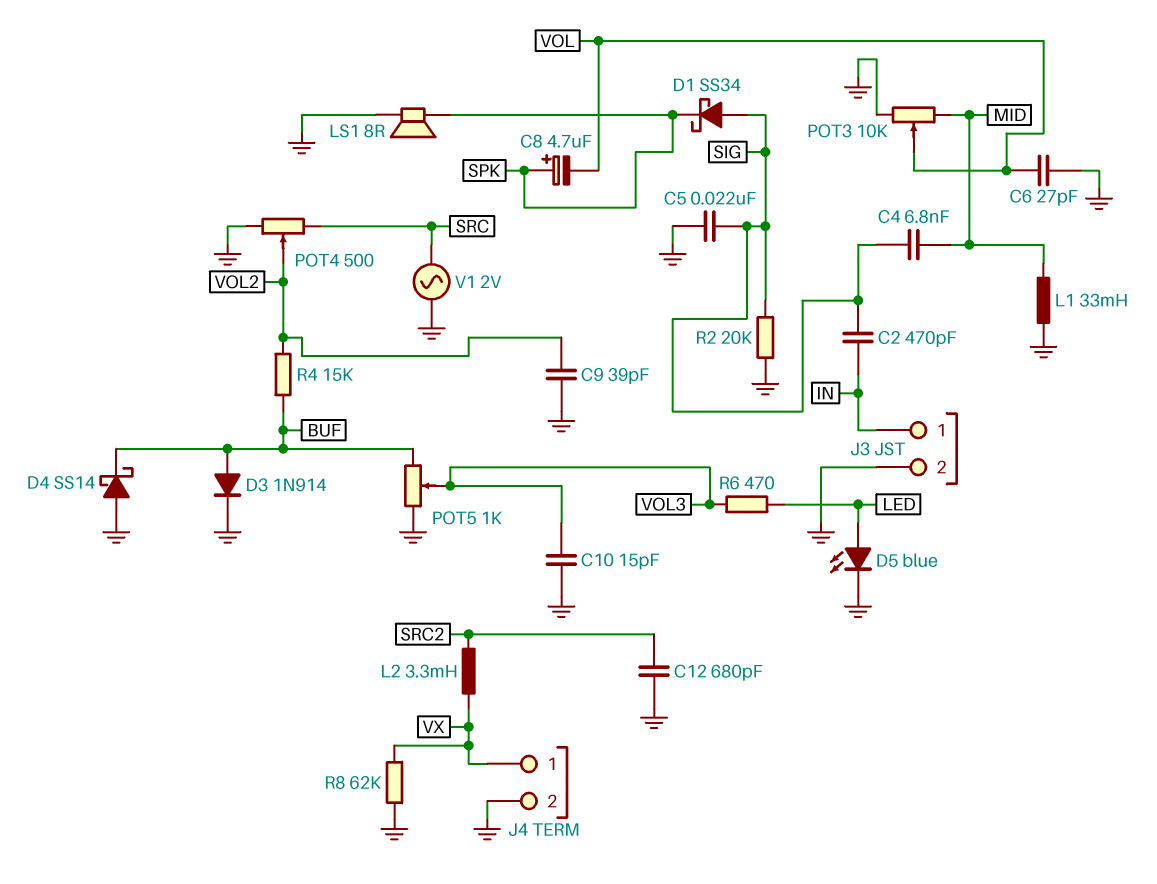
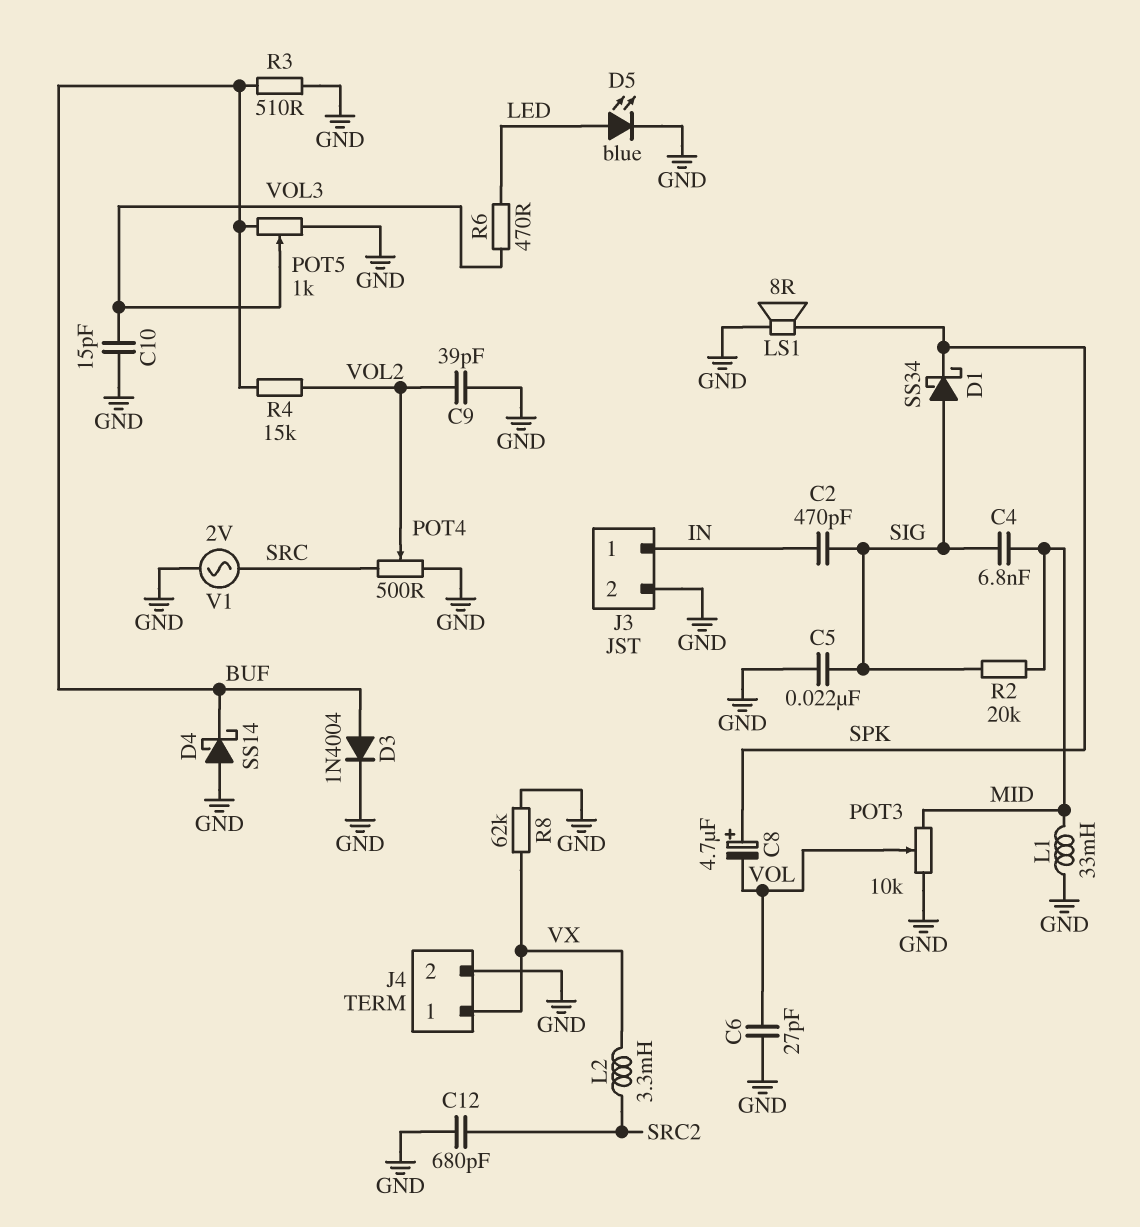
D3: diode 1N914 (A BUF, K GND) -> diode 1N4004 (A BUF, K GND)
R2: 20k (GND, SIG) -> 20k (MID, SIG)
R3: none -> 510 (BUF, GND)

